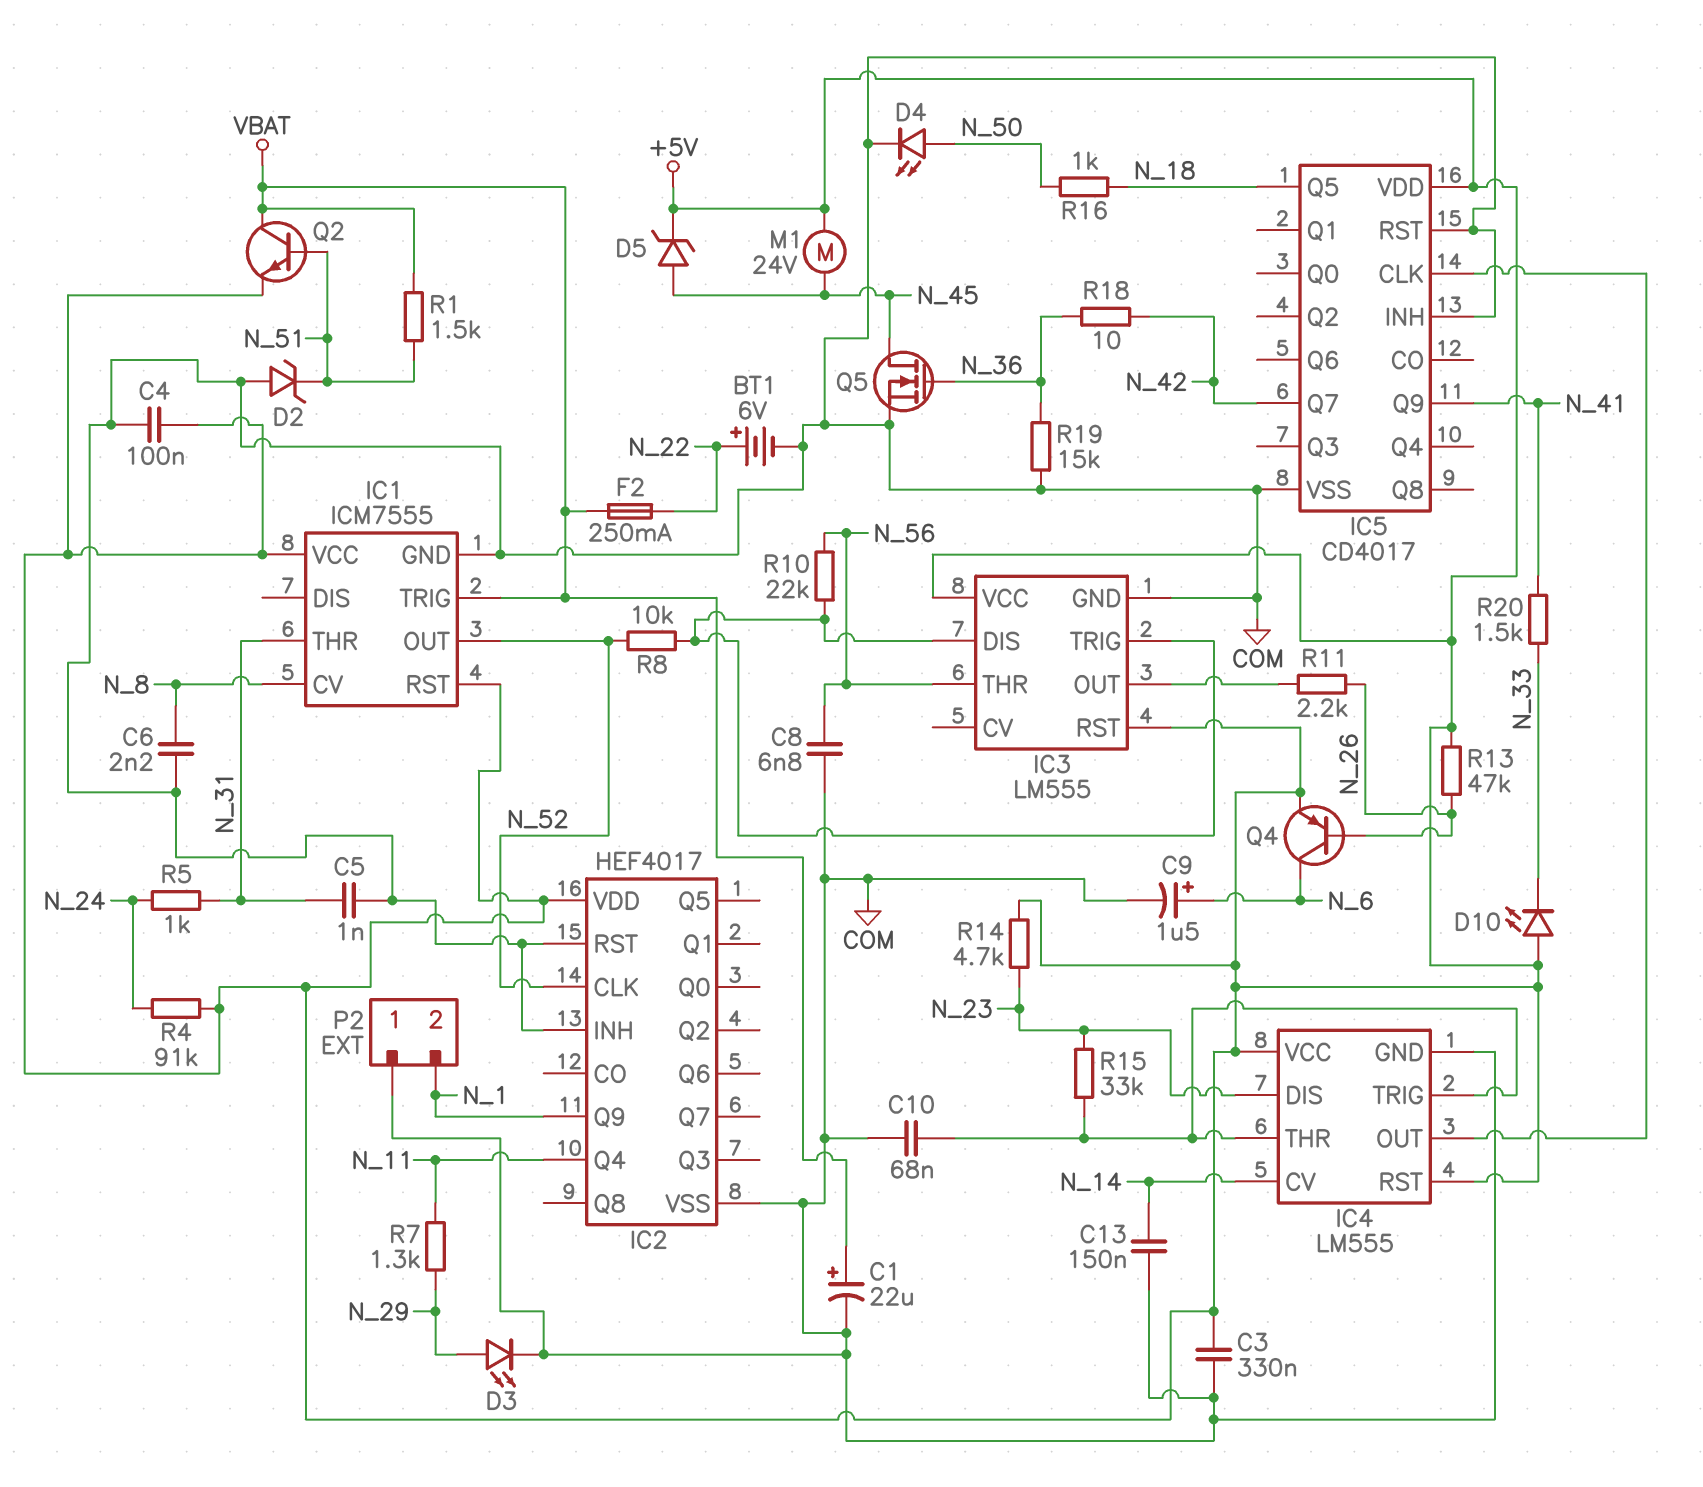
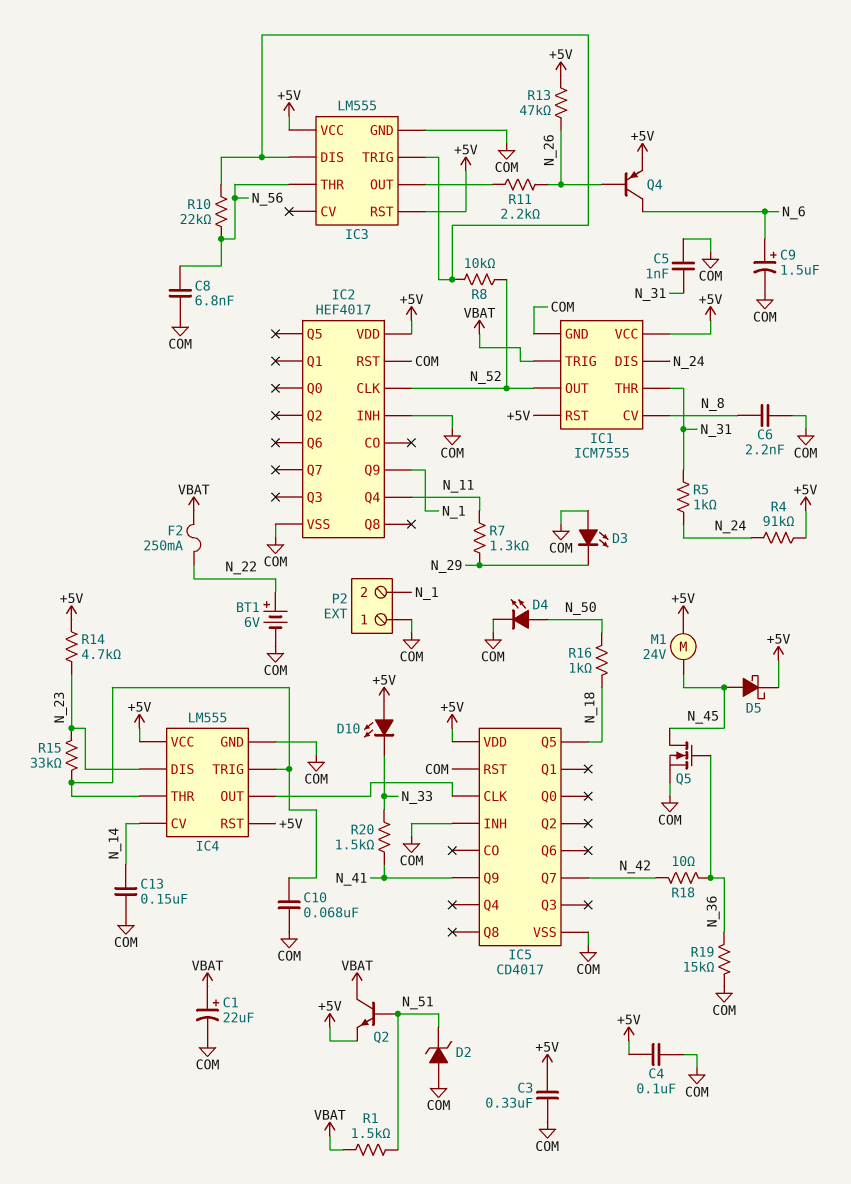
D3: LED (A N_29, K COM) -> LED (A COM, K N_29)
D5: zener (A N_45, K +5V) -> schottky (A N_45, K +5V)
IC1 pin DIS: none -> N_24

